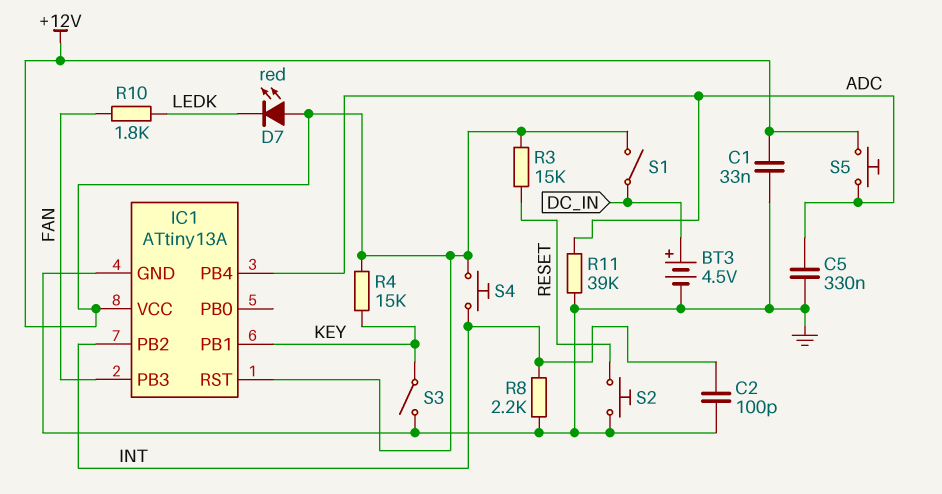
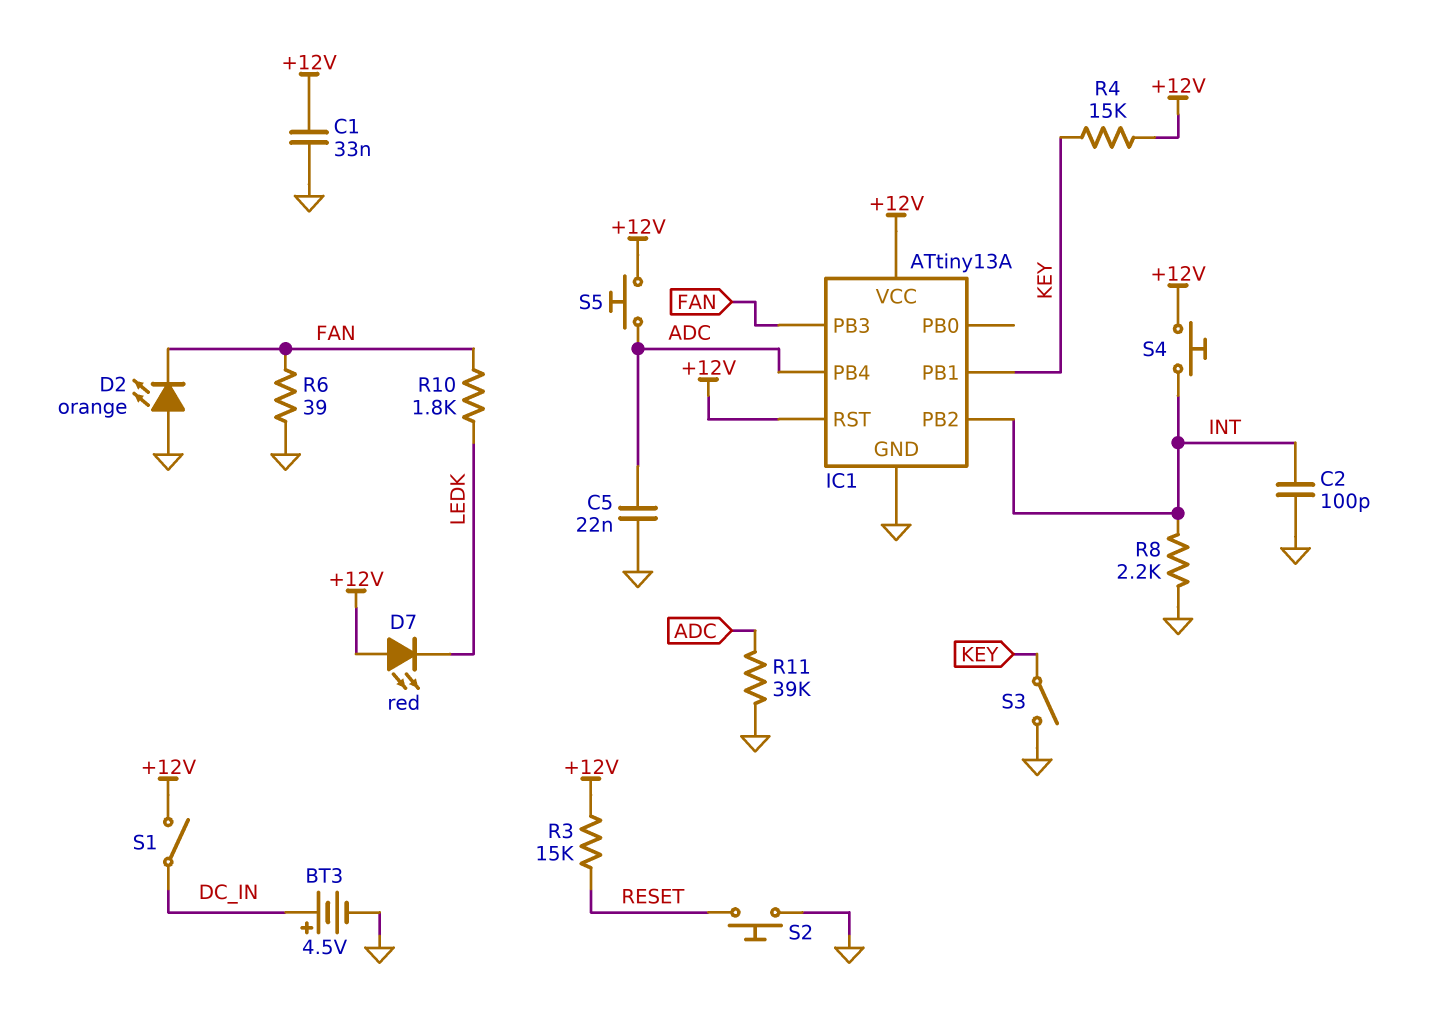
C5: 330nF (ADC, GND) -> 22nF (ADC, GND)
D2: none -> LED orange (A GND, K FAN)
R6: none -> 39 (FAN, GND)

